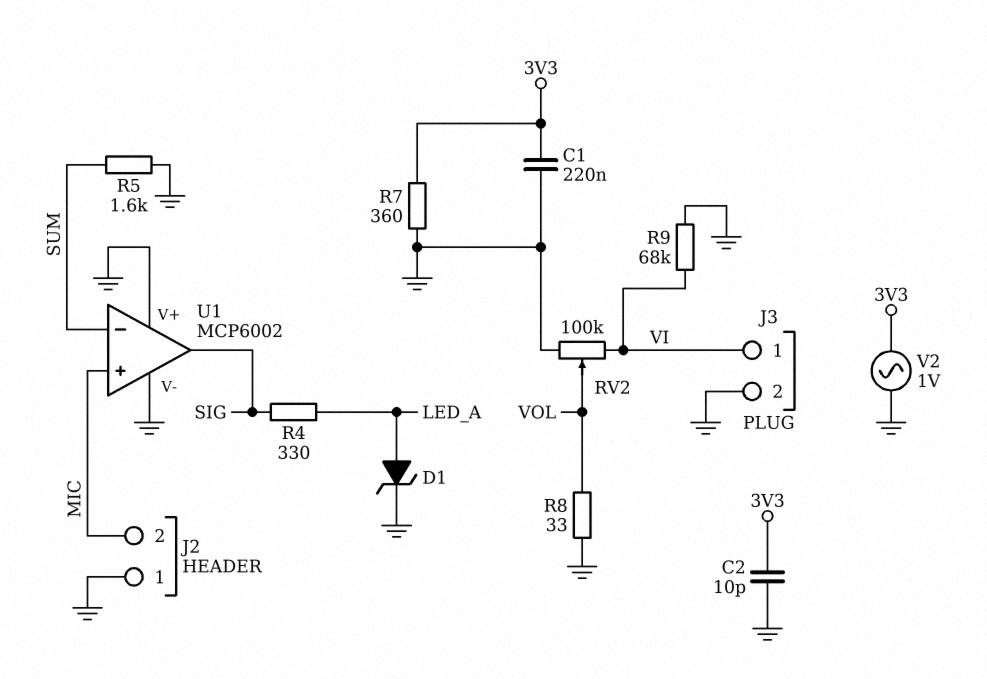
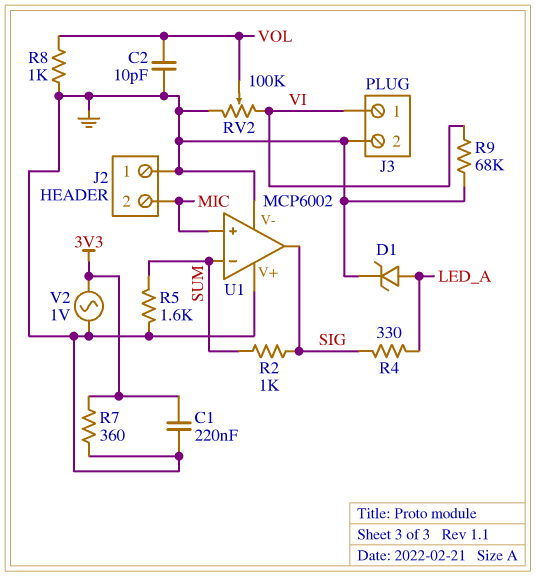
C2: 10pF (3V3, GND) -> 10pF (GND, VOL)
R2: none -> 1k (SIG, SUM)
R8: 33 (GND, VOL) -> 1k (GND, VOL)

